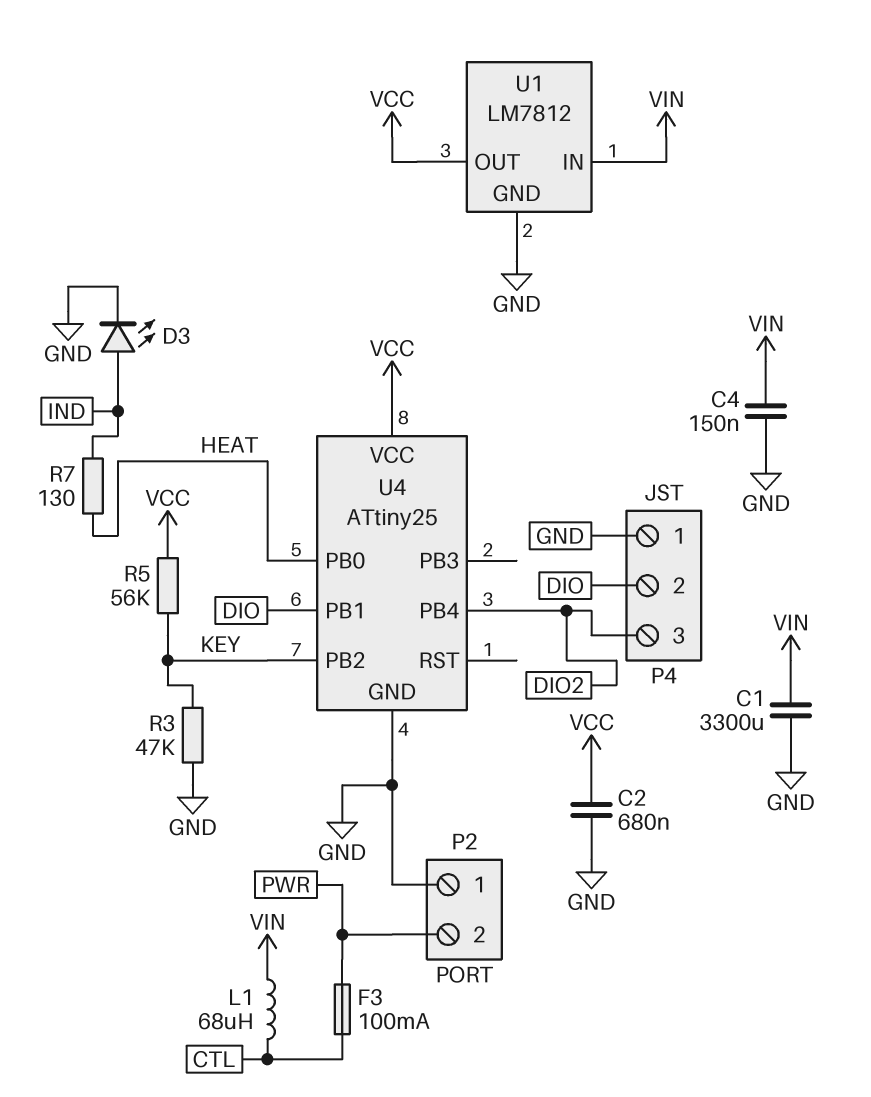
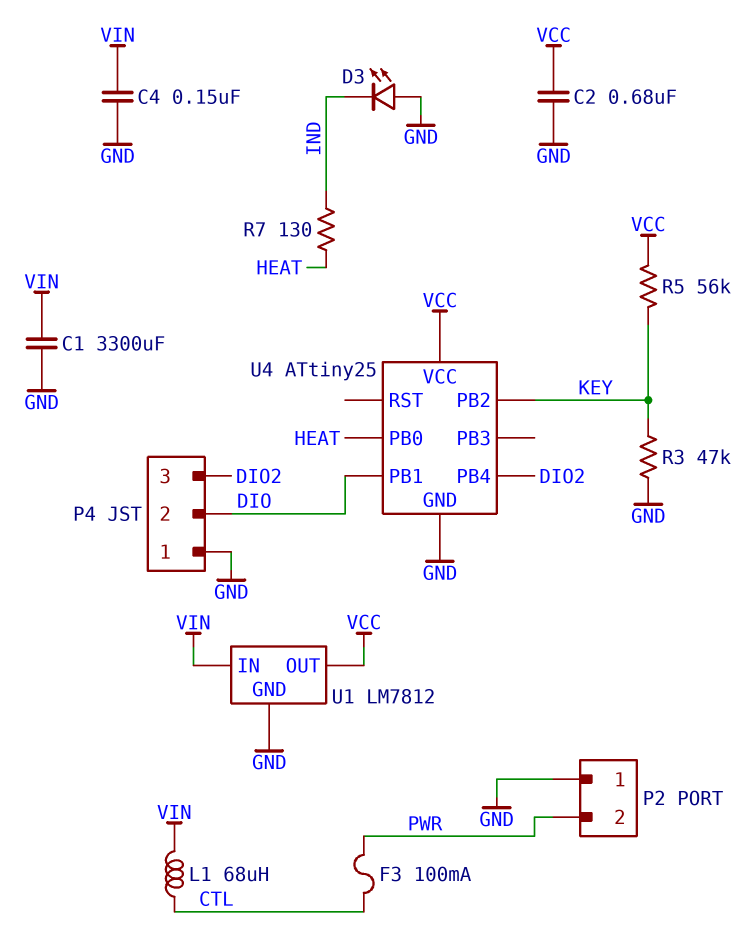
D3: LED (A IND, K GND) -> LED (A GND, K IND)

